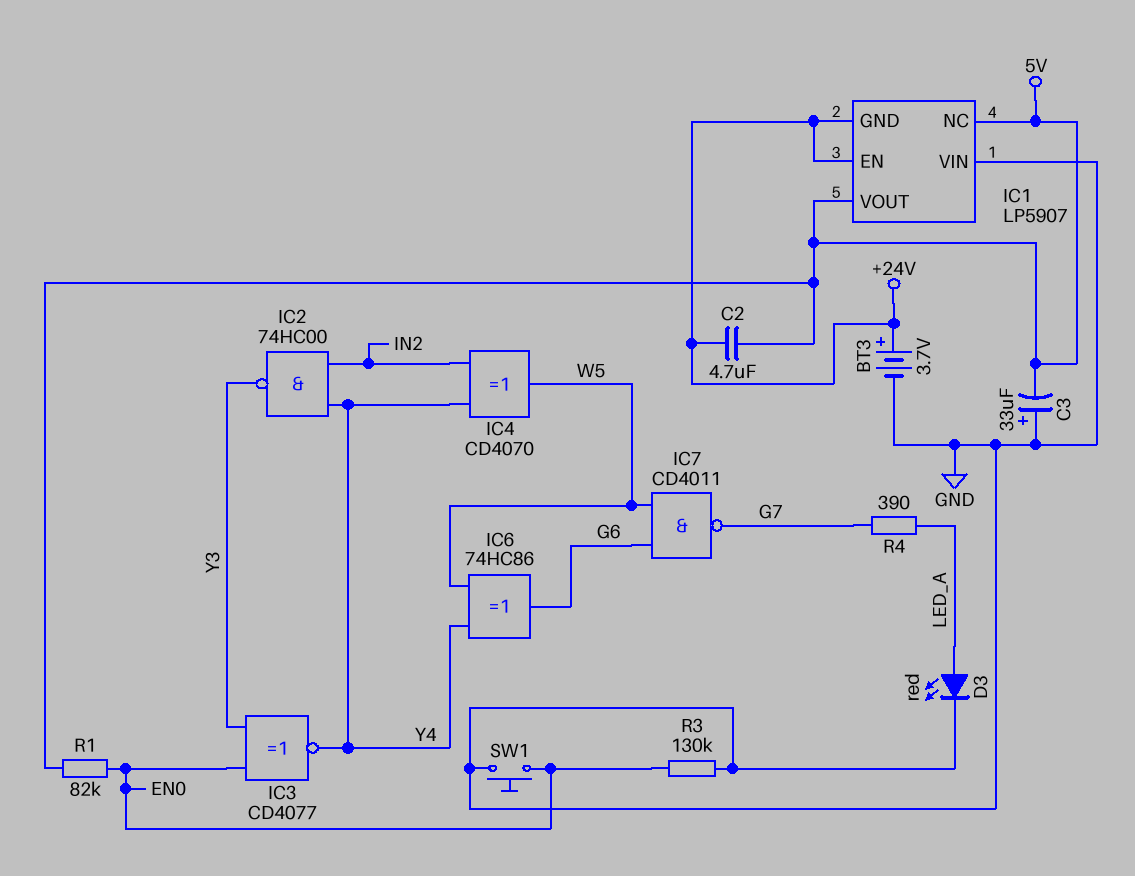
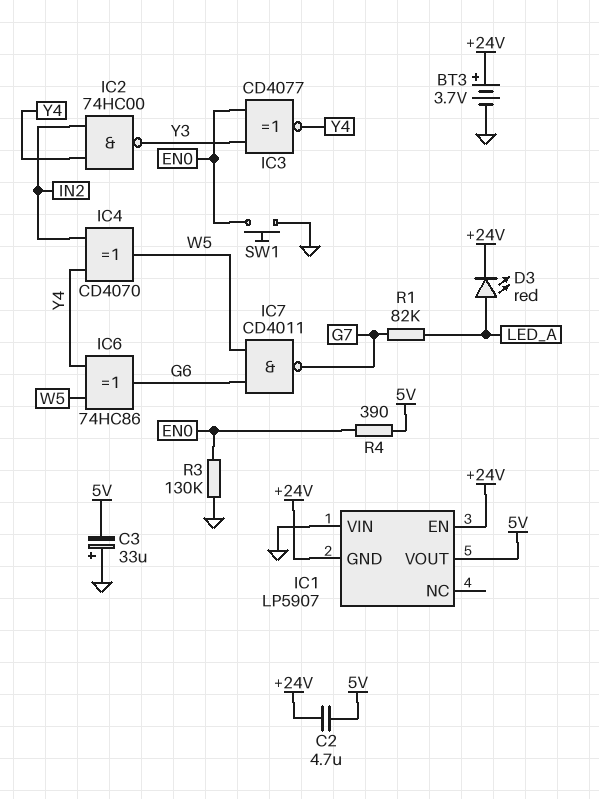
D3: LED red (A LED_A, K GND) -> LED red (A LED_A, K +24V)
IC1 pin NC: 5V -> none
R1: 82k (5V, EN0) -> 82k (G7, LED_A)
R4: 390 (G7, LED_A) -> 390 (5V, EN0)

